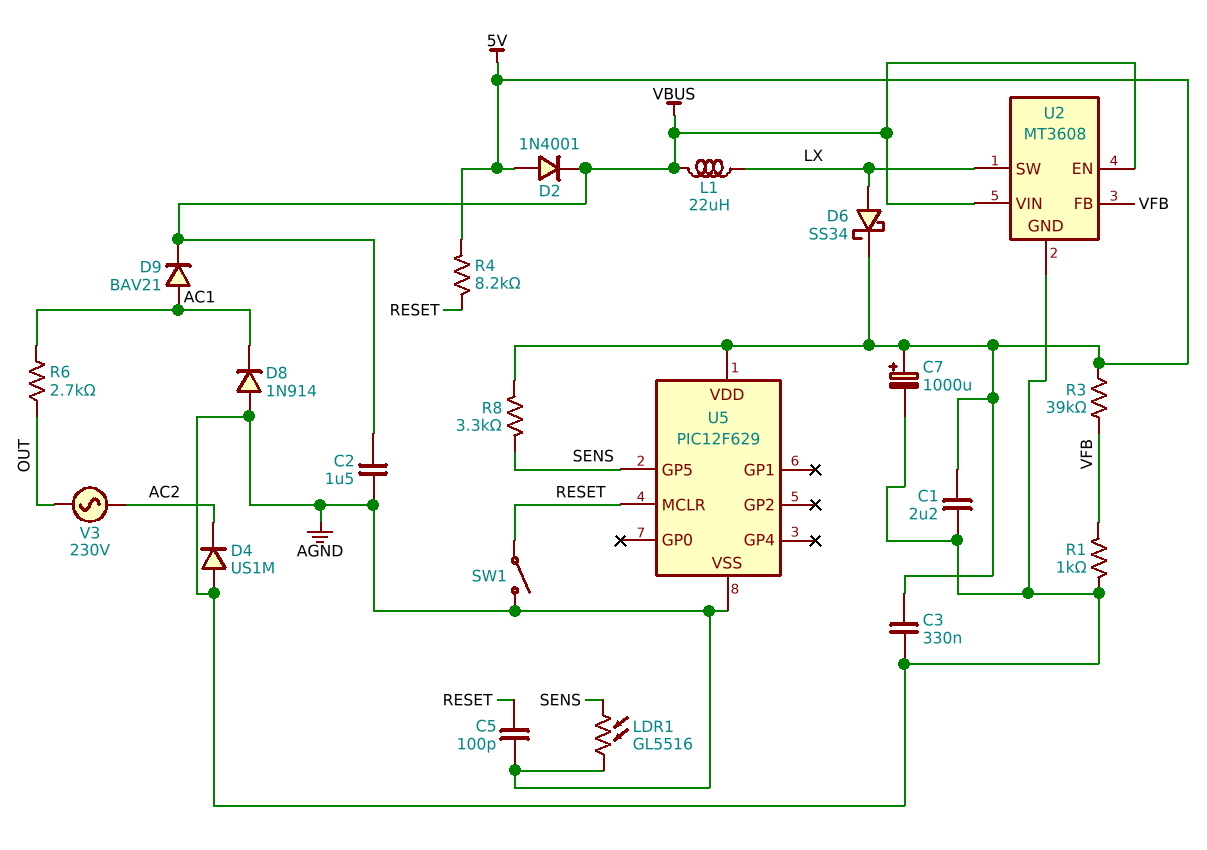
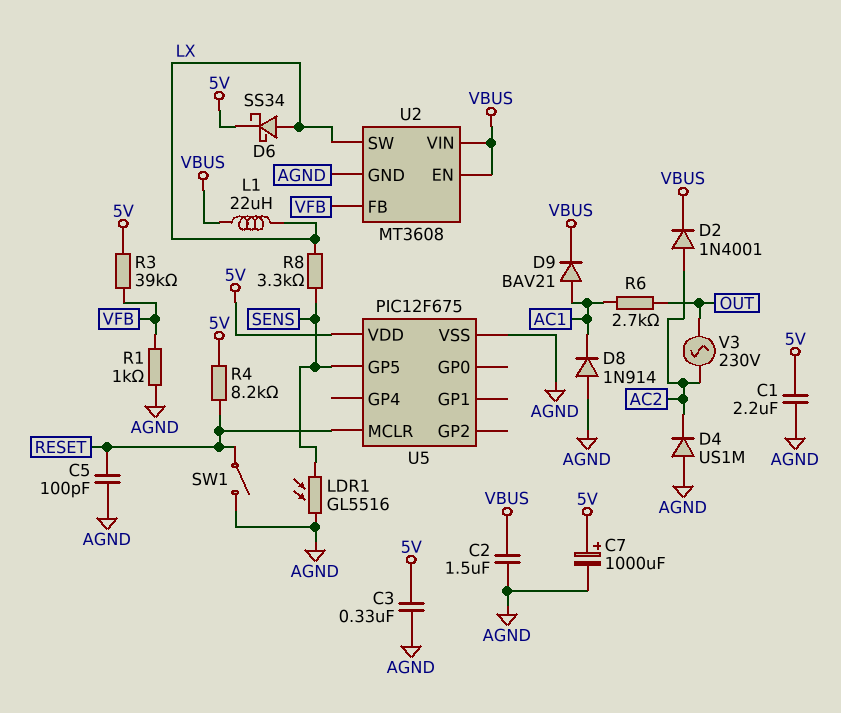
D2: diode 1N4001 (A 5V, K VBUS) -> diode 1N4001 (A AC2, K VBUS)
R8: 3.3k (5V, SENS) -> 3.3k (LX, SENS)
U5: PIC12F629 -> PIC12F675

